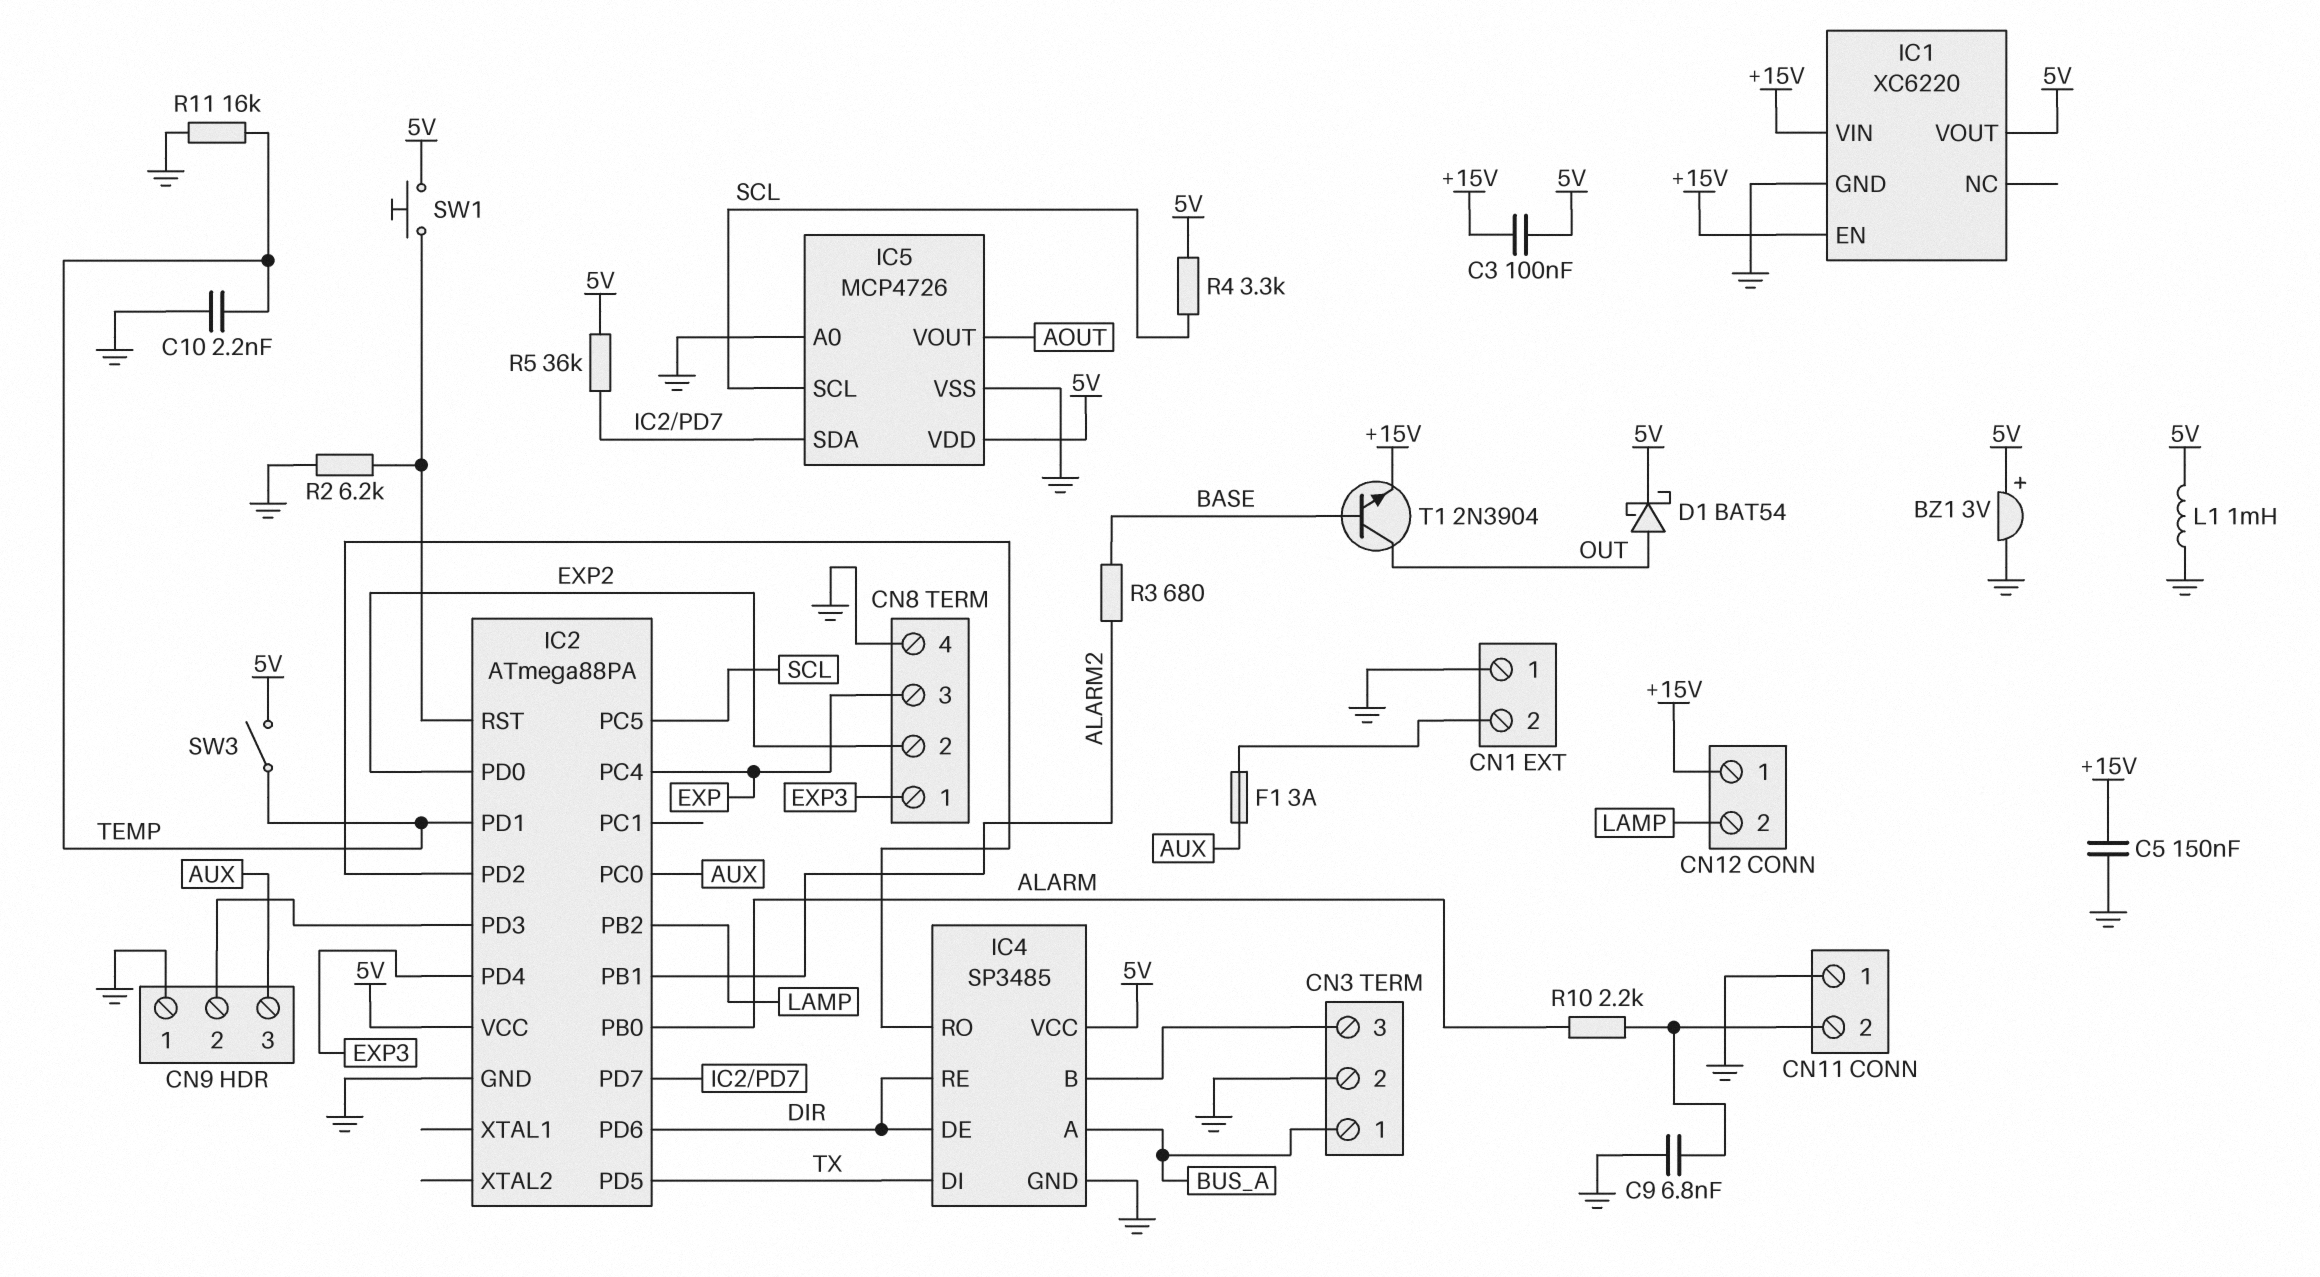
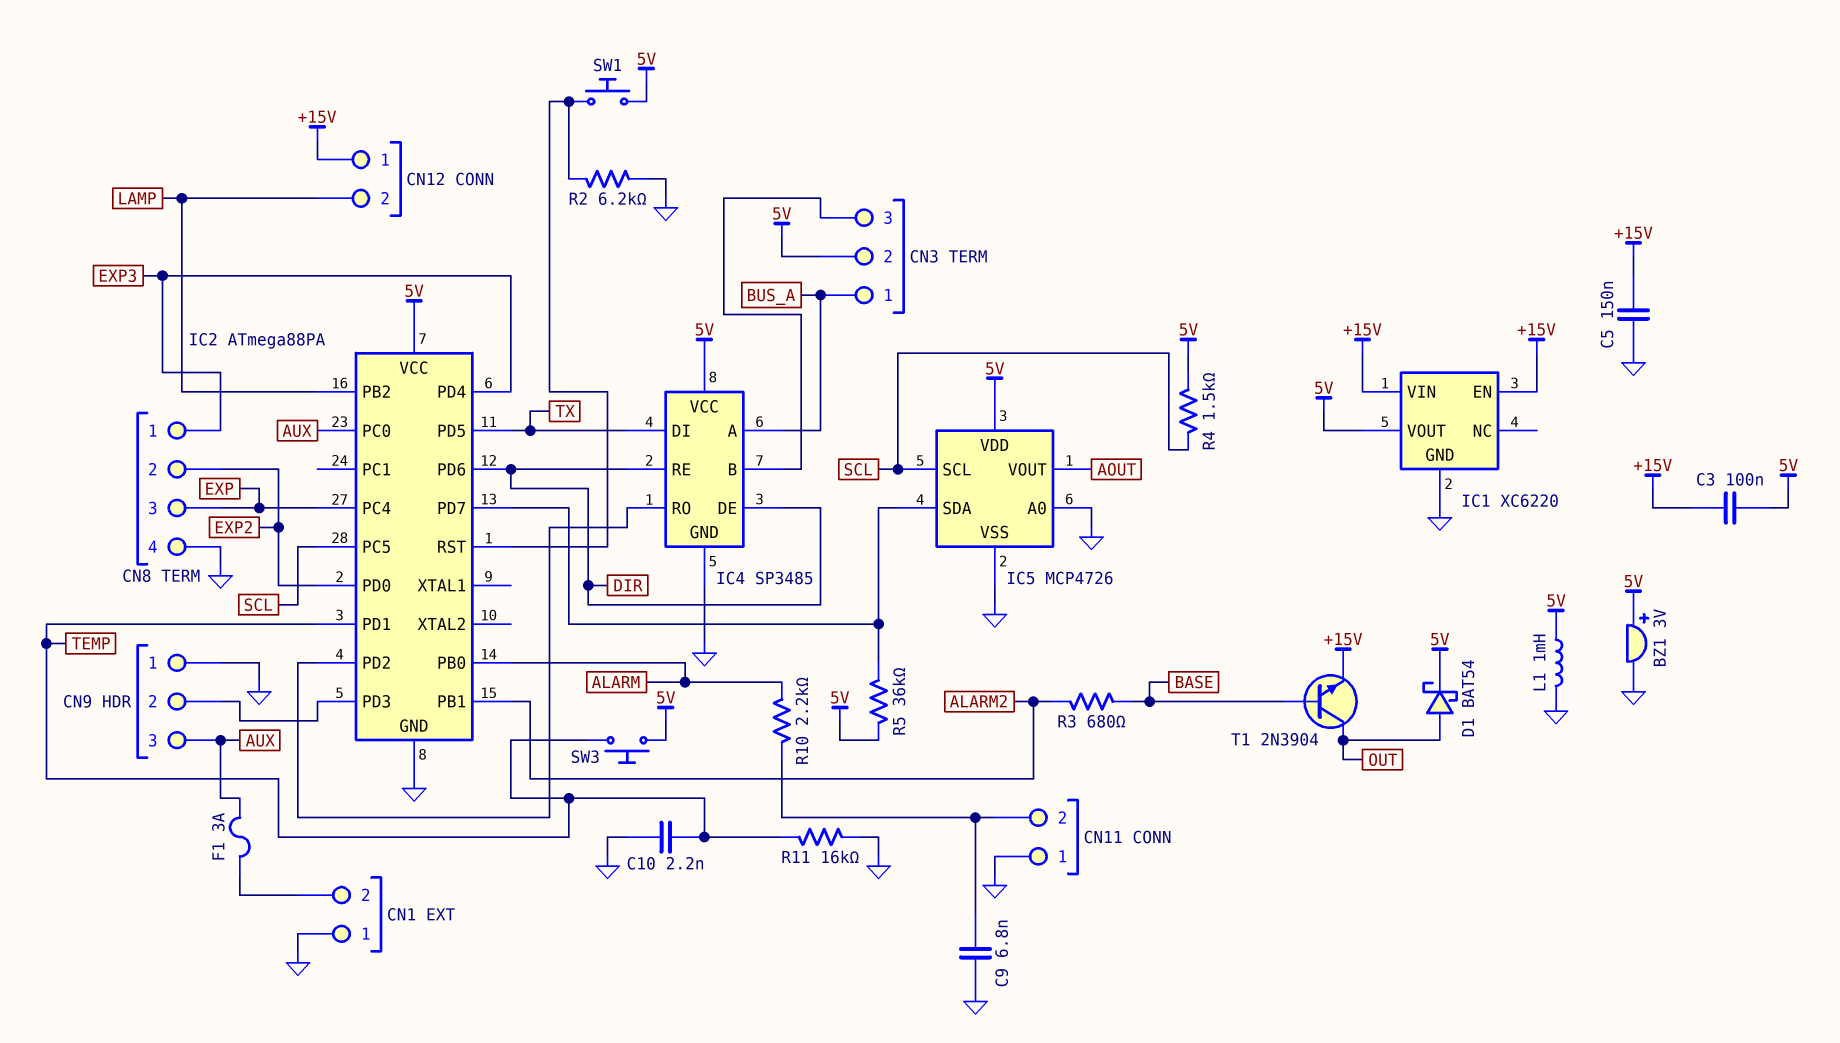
CN3 pin 2: GND -> 5V
R4: 3.3k (5V, SCL) -> 1.5k (5V, SCL)
SW3: switch (5V, TEMP) -> button (5V, TEMP)

